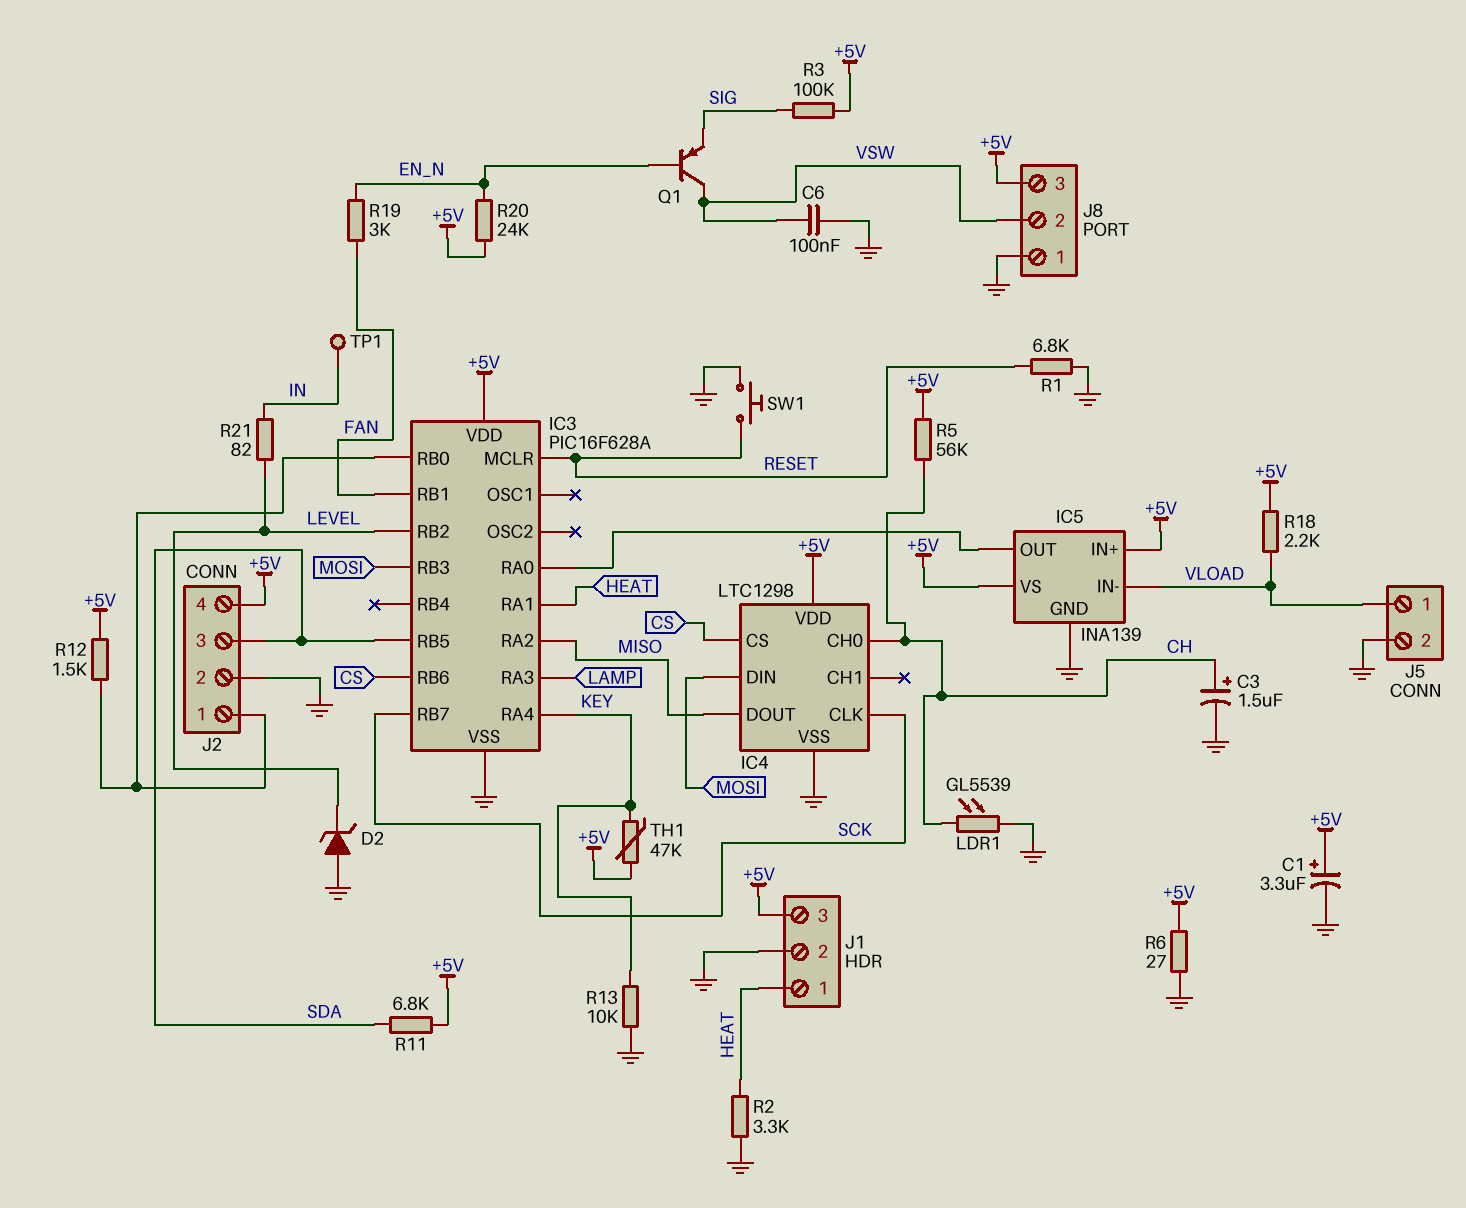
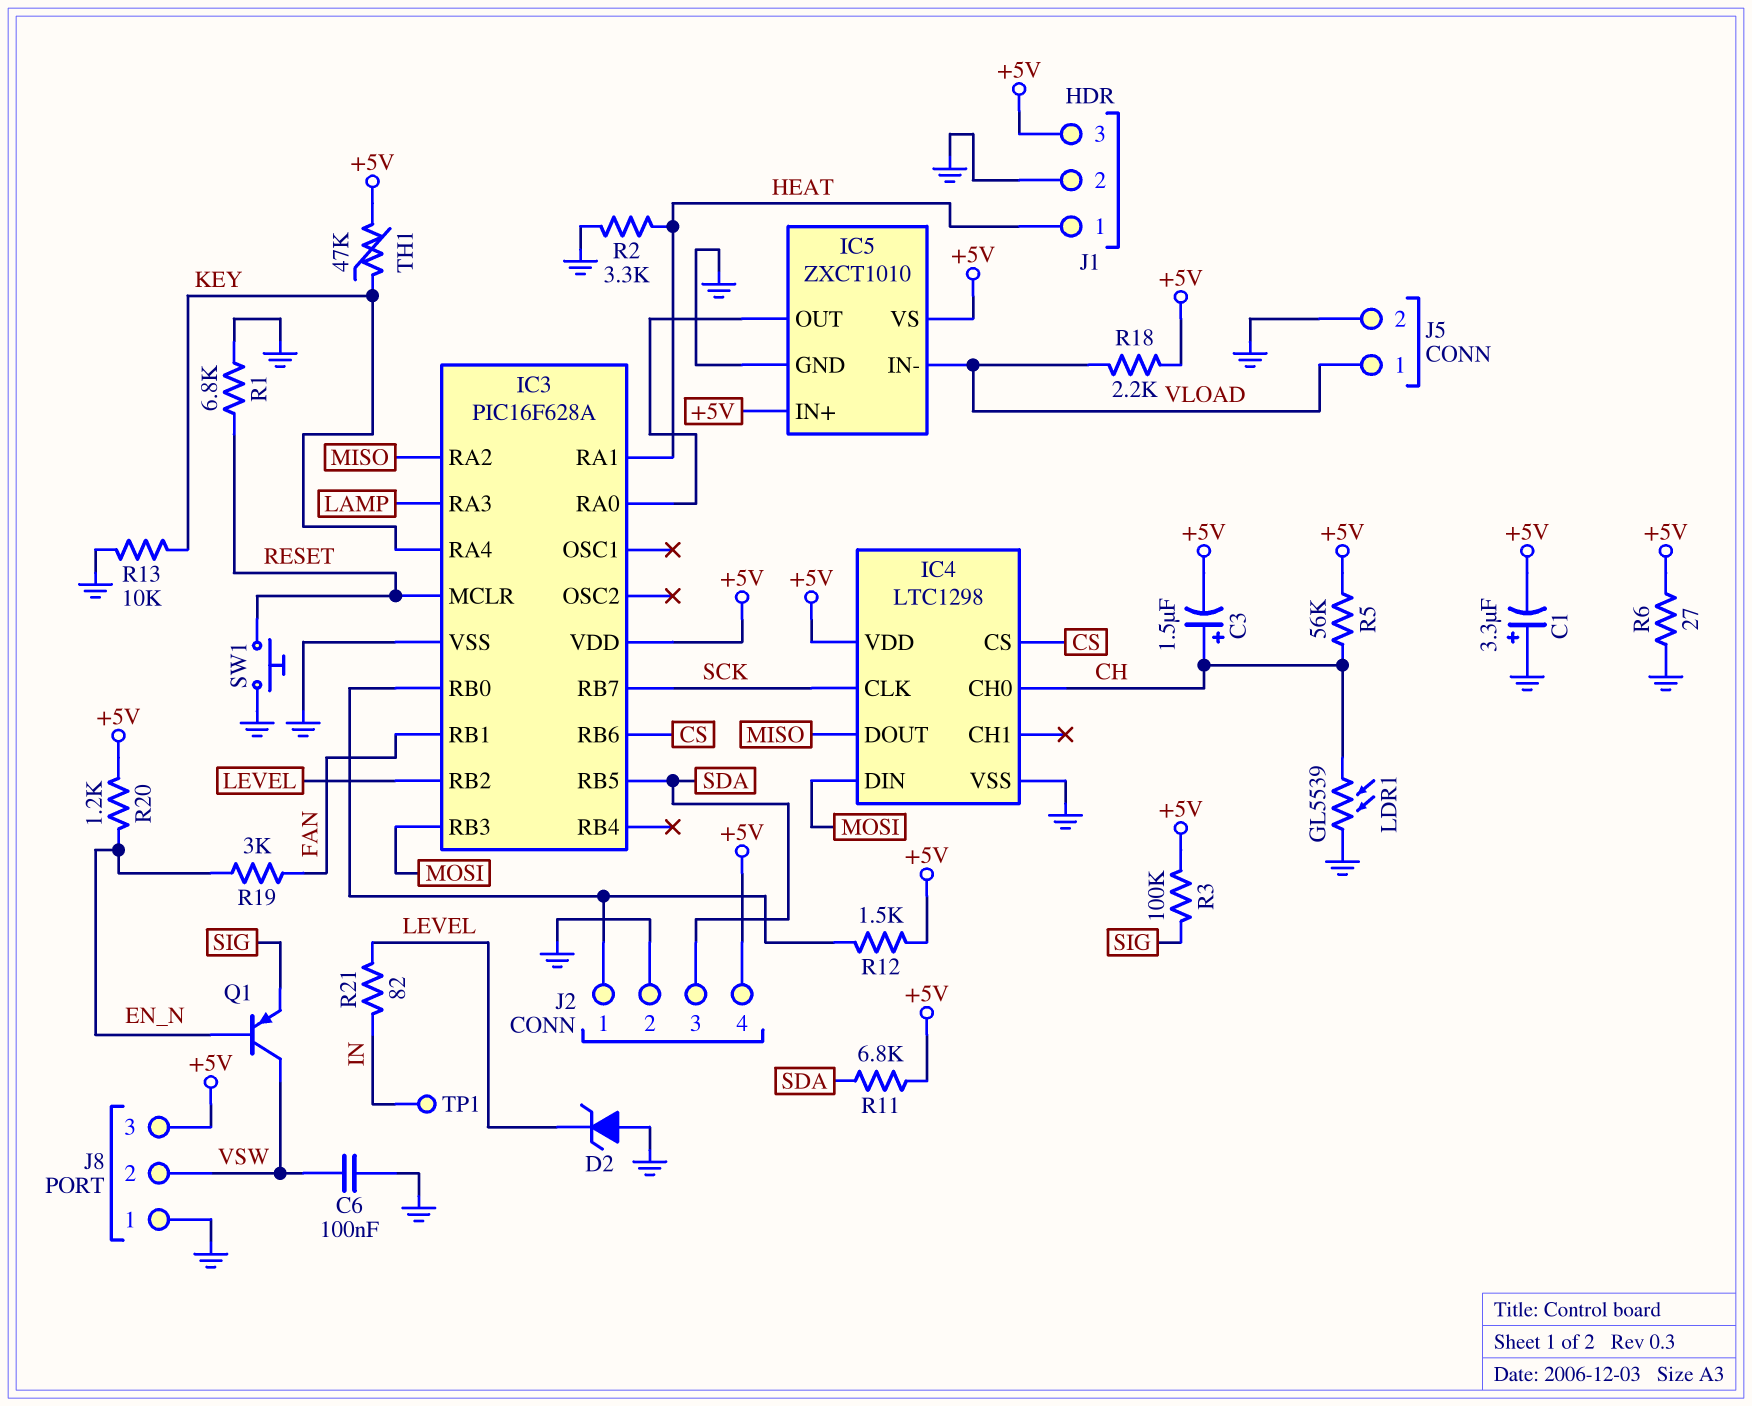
C1: 3.3uF (plus +5V, minus GND) -> 3.3uF (plus GND, minus +5V)
C3: 1.5uF (plus CH, minus GND) -> 1.5uF (plus CH, minus +5V)
IC5: INA139 -> ZXCT1010
R20: 24k (+5V, EN_N) -> 1.2k (+5V, EN_N)

